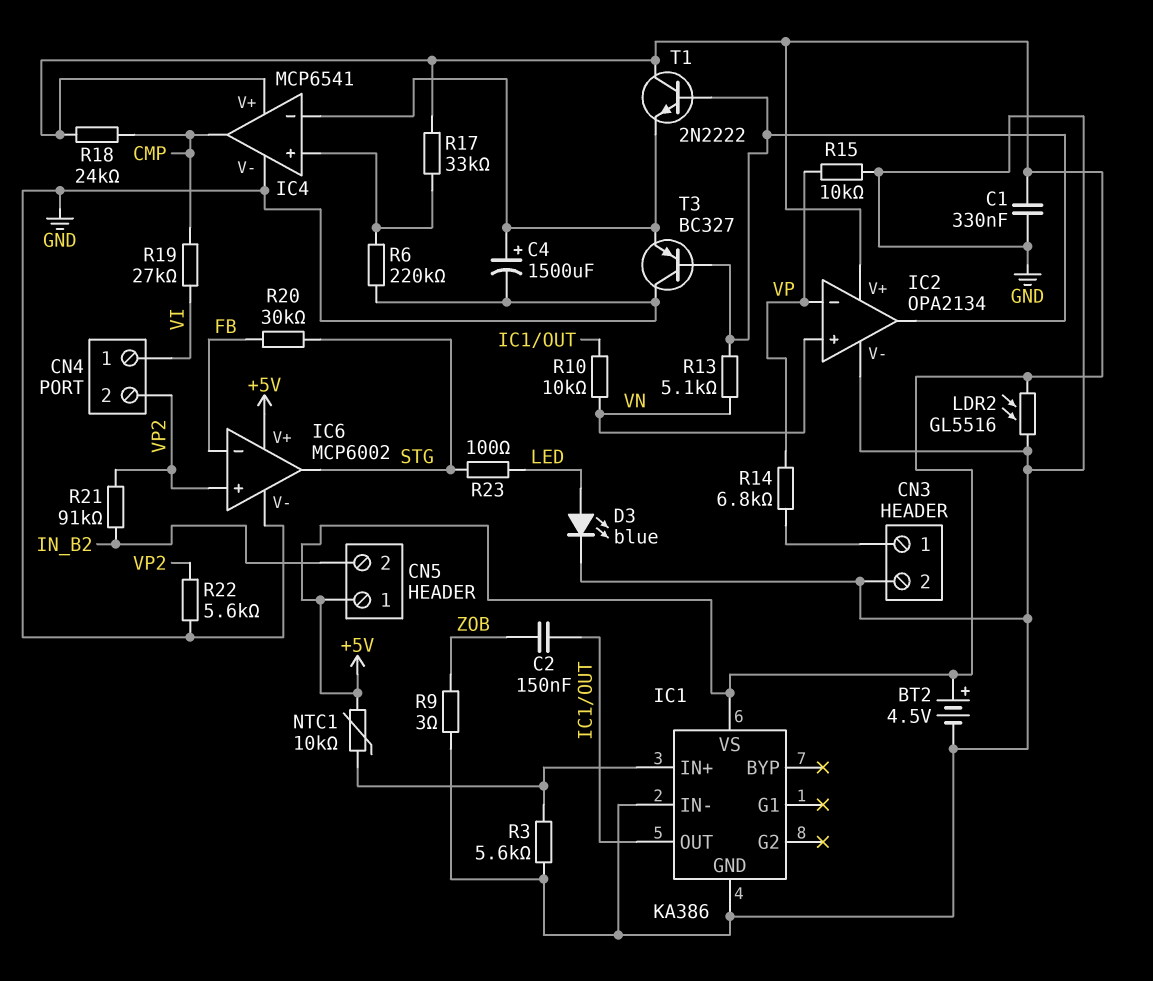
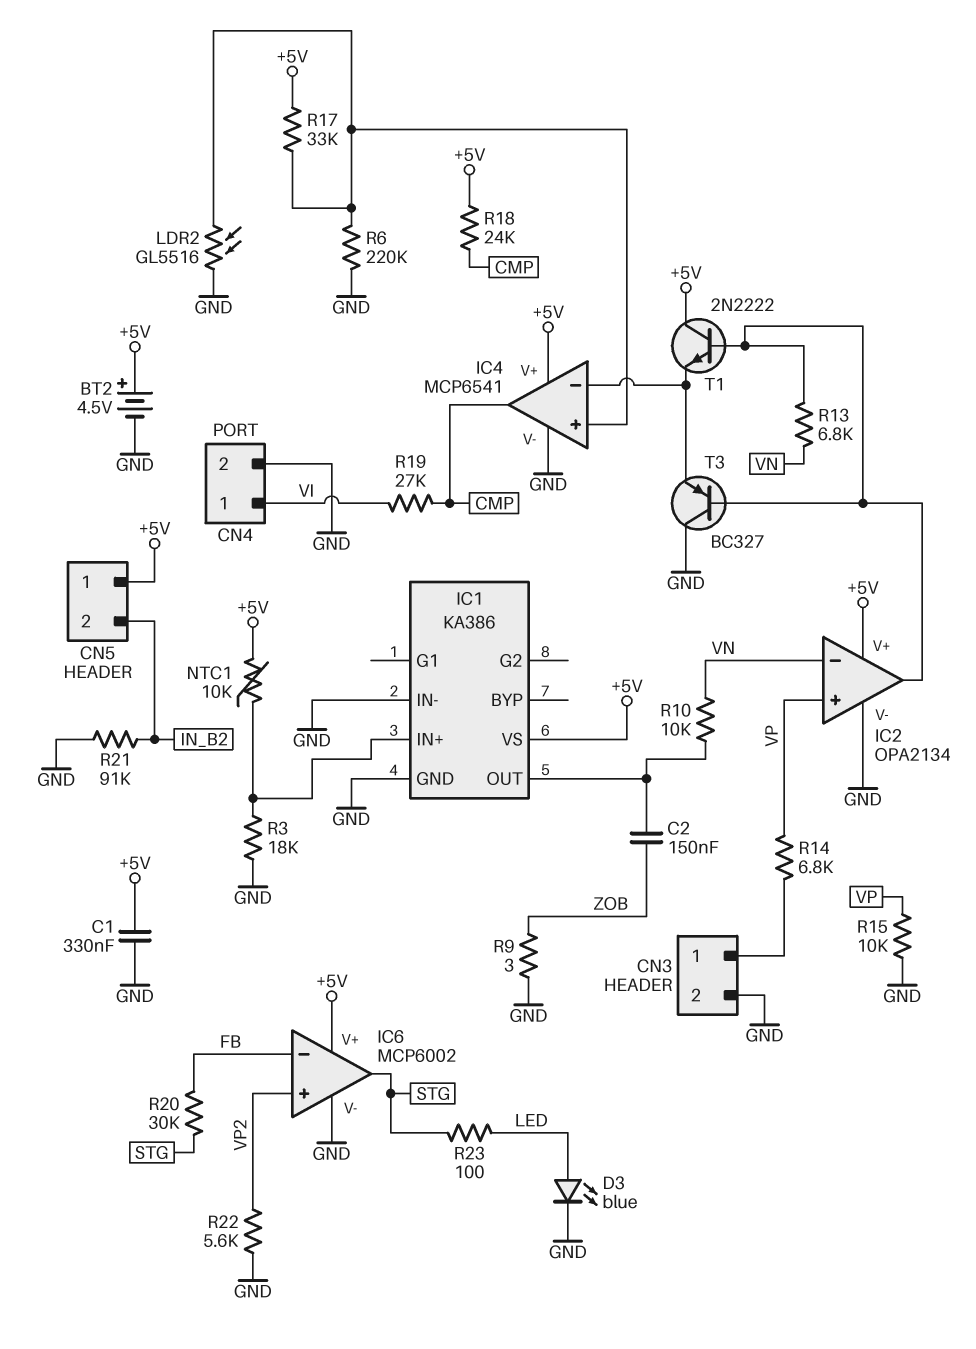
C4: 1500uF (plus IC4/in-, minus GND) -> none
CN4 pin 2: VP2 -> GND
IC2 pin in+: VN -> VP
IC2 pin in-: VP -> VN
LDR2: GL5516 (+5V, GND) -> GL5516 (GND, IC4/in+)
R3: 5.6k (GND, IC1/IN+) -> 18k (GND, IC1/IN+)
R13: 5.1k (IC2/out, VN) -> 6.8k (IC2/out, VN)
R21: 91k (IN_B2, VP2) -> 91k (GND, IN_B2)

